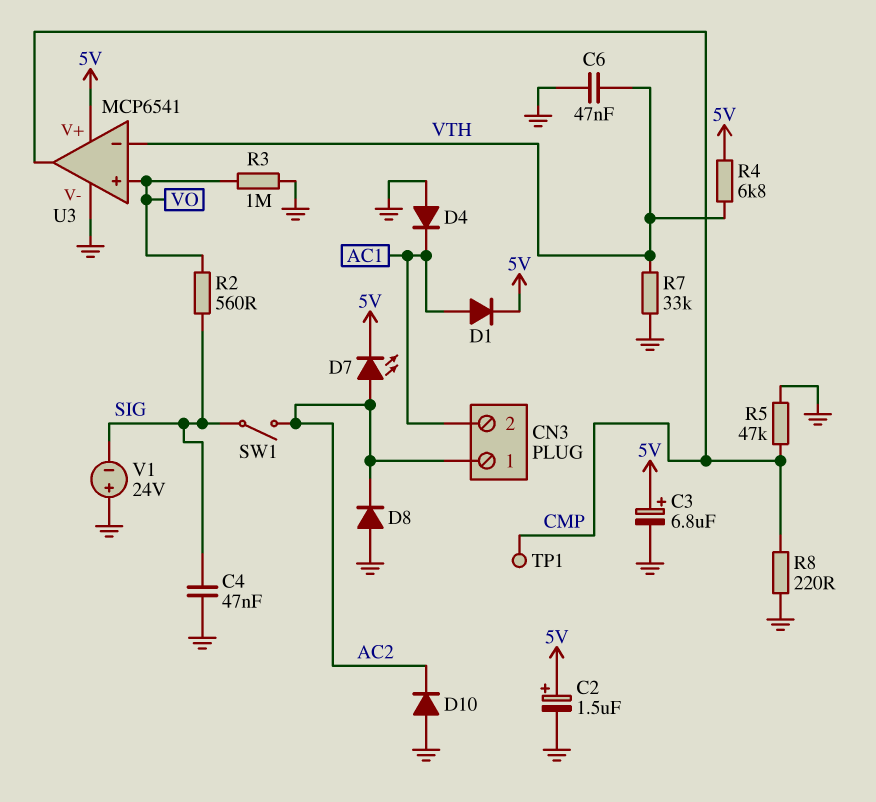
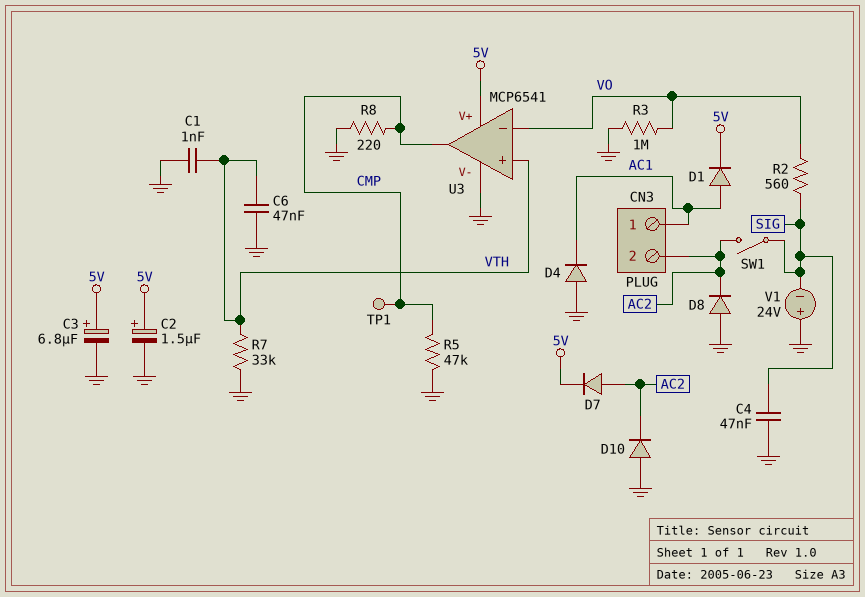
C1: none -> 1nF (GND, VTH)
CN3 pin 1: AC2 -> AC1
CN3 pin 2: AC1 -> AC2
D7: LED (A AC2, K 5V) -> diode (A AC2, K 5V)
R4: 6.8k (5V, VTH) -> none
U3 pin in+: VO -> VTH
U3 pin in-: VTH -> VO

